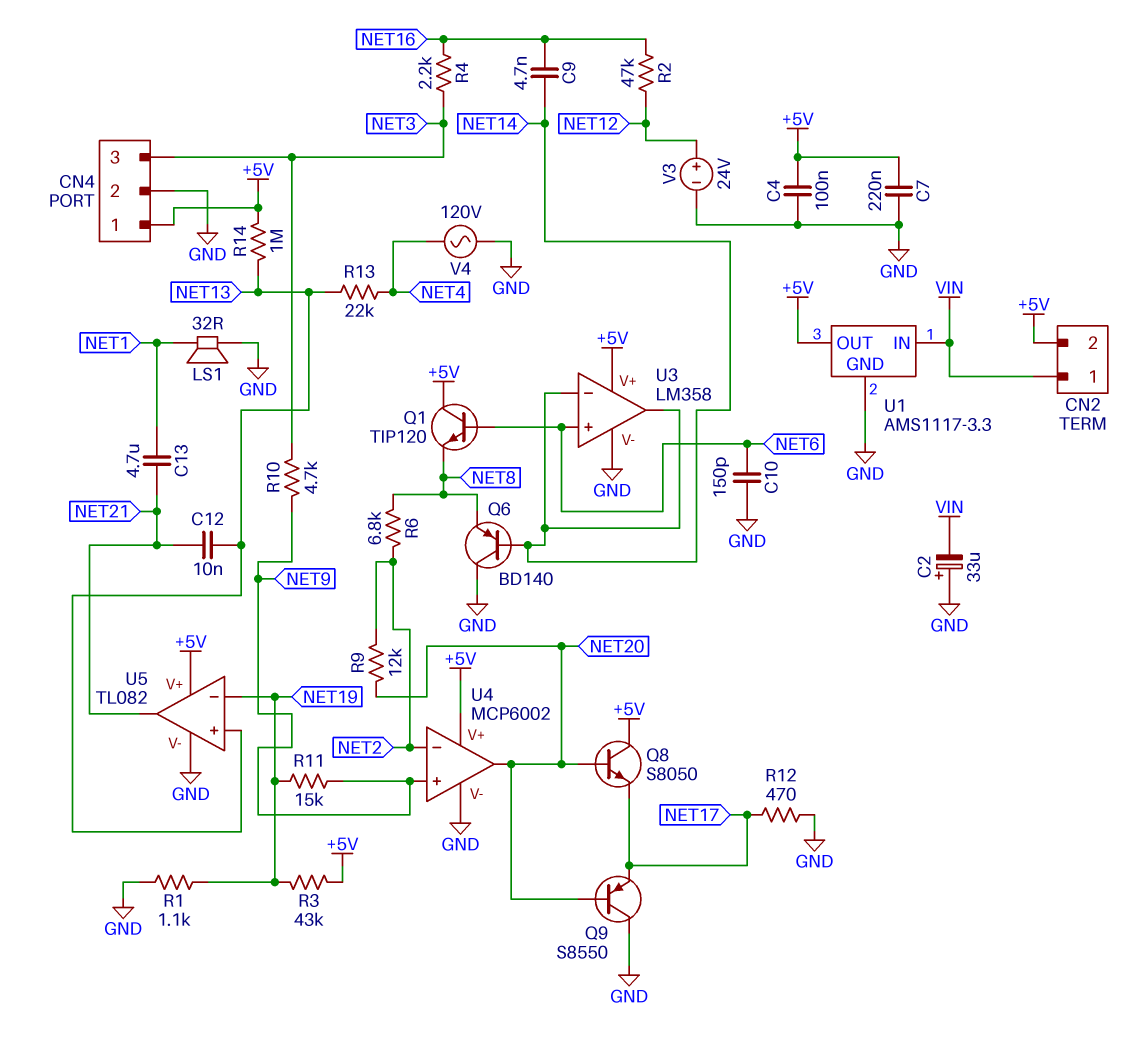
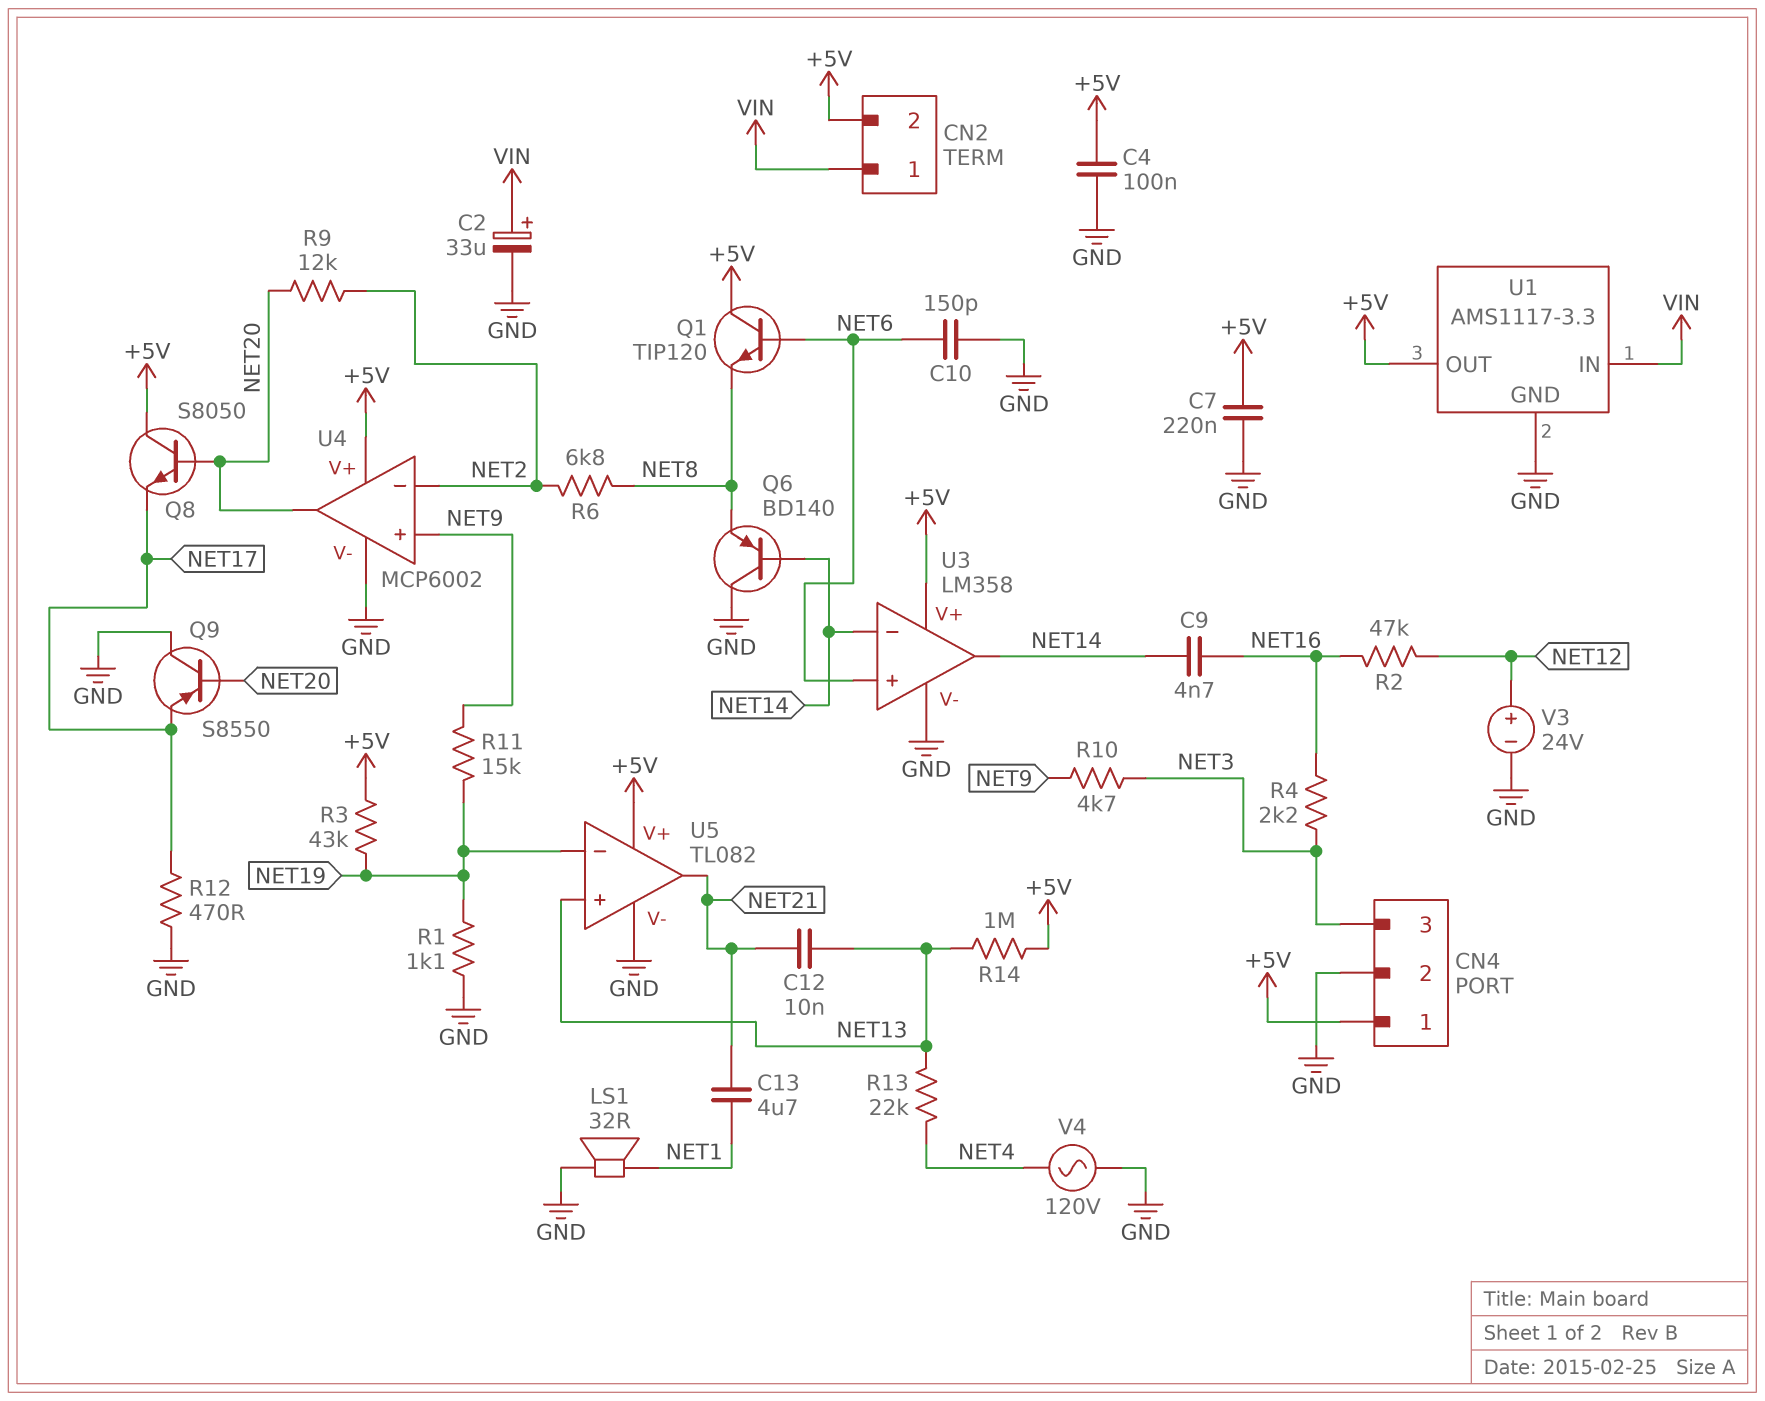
C2: 33uF (plus GND, minus VIN) -> 33uF (plus VIN, minus GND)

